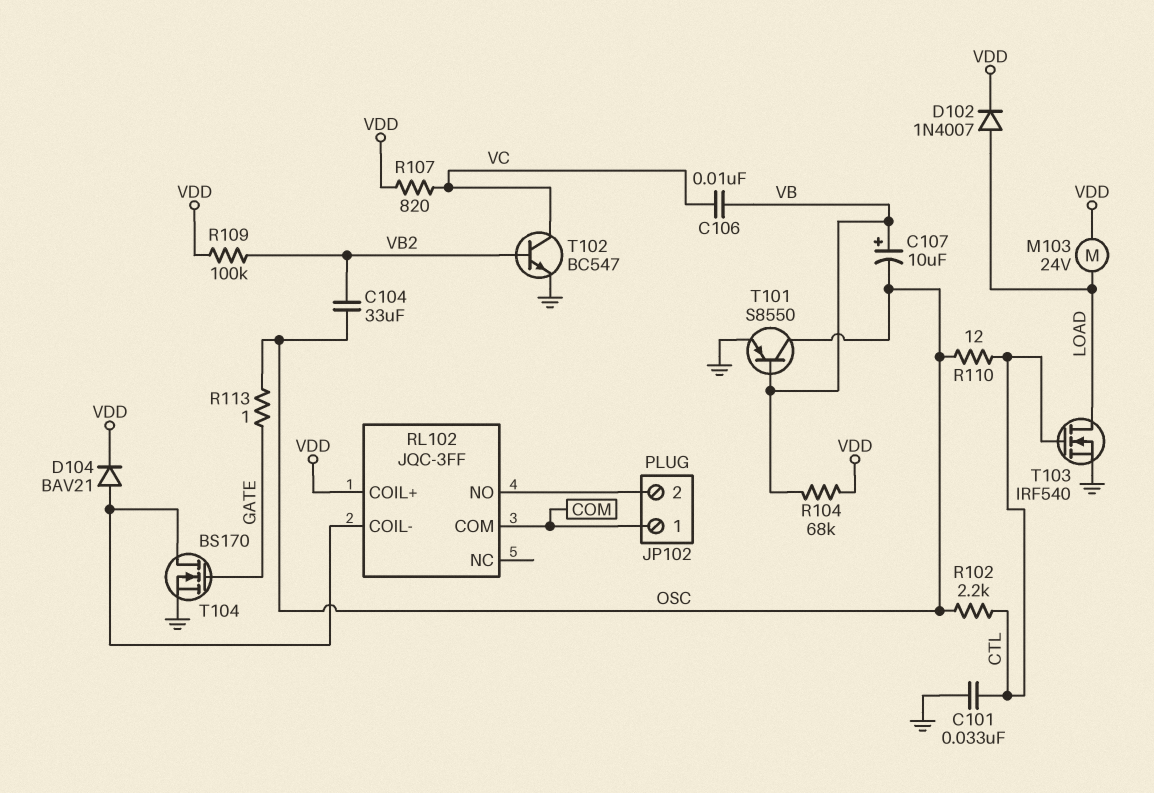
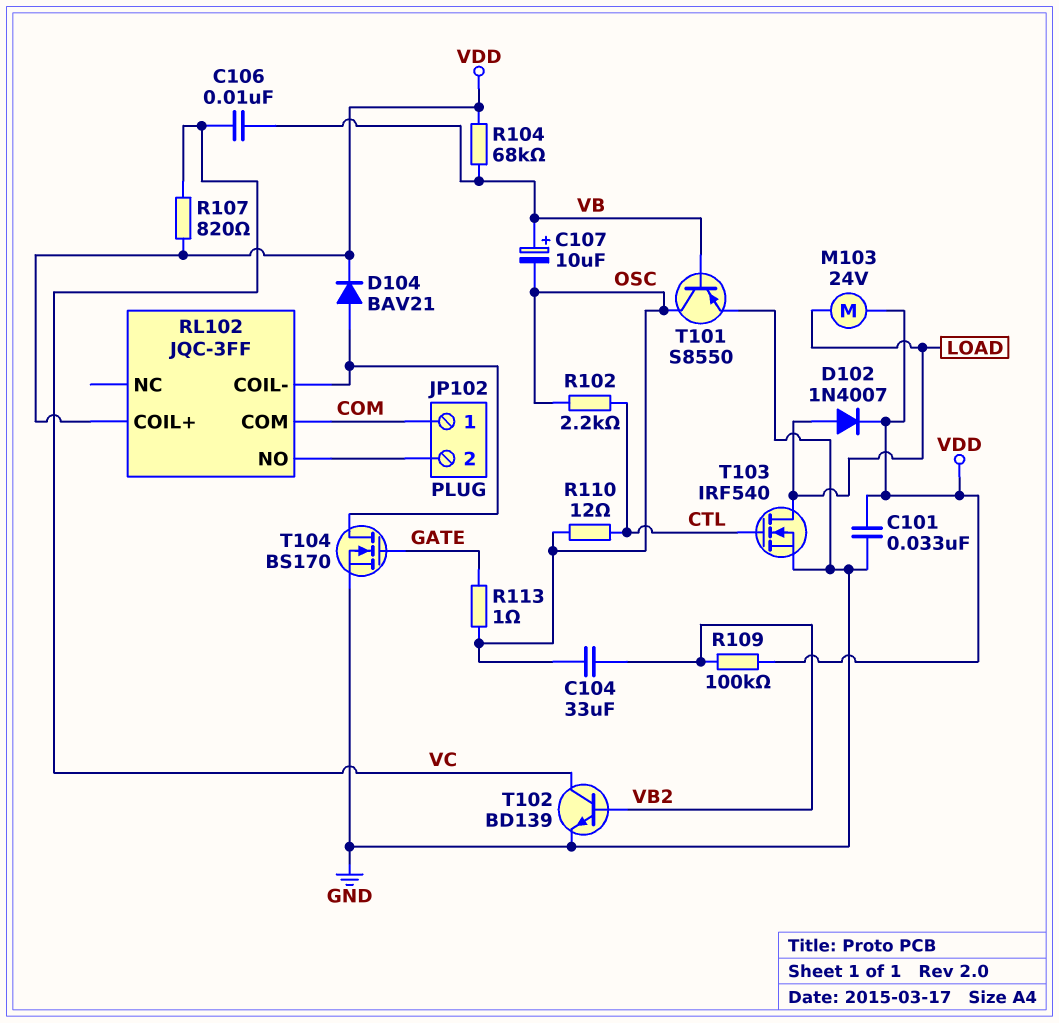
C101: 33nF (CTL, GND) -> 33nF (GND, VDD)
T102: NPN BC547 (B VB2, C VC, E GND) -> NPN BD139 (B VB2, C VC, E GND)

